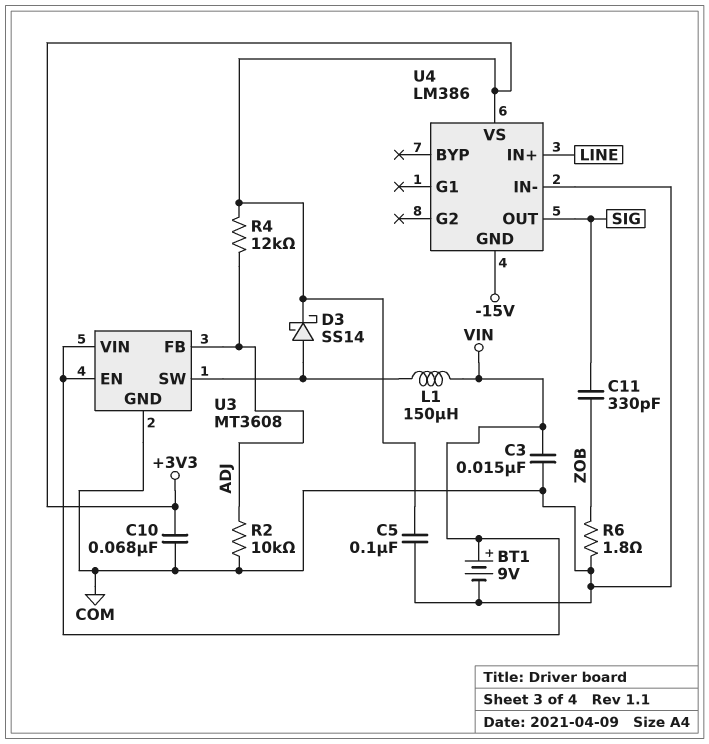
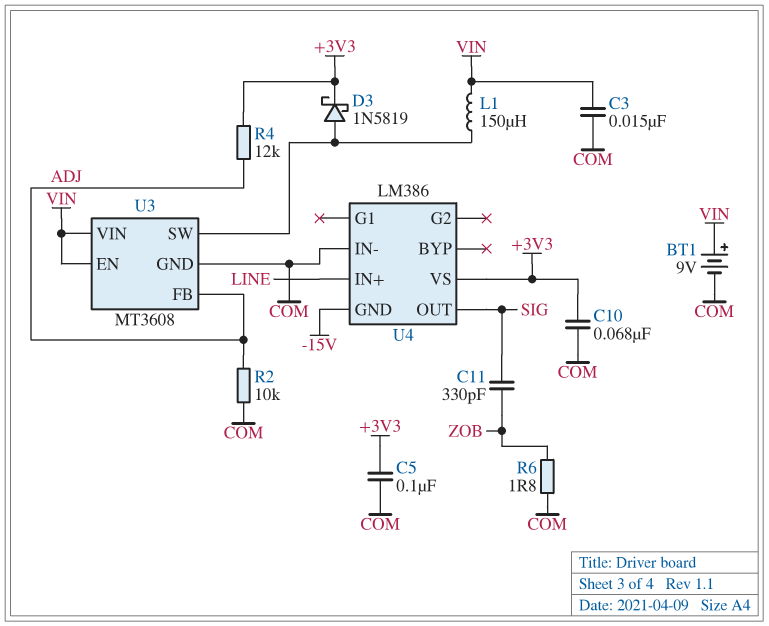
D3: schottky SS14 (A U3/SW, K +3V3) -> schottky 1N5819 (A U3/SW, K +3V3)

